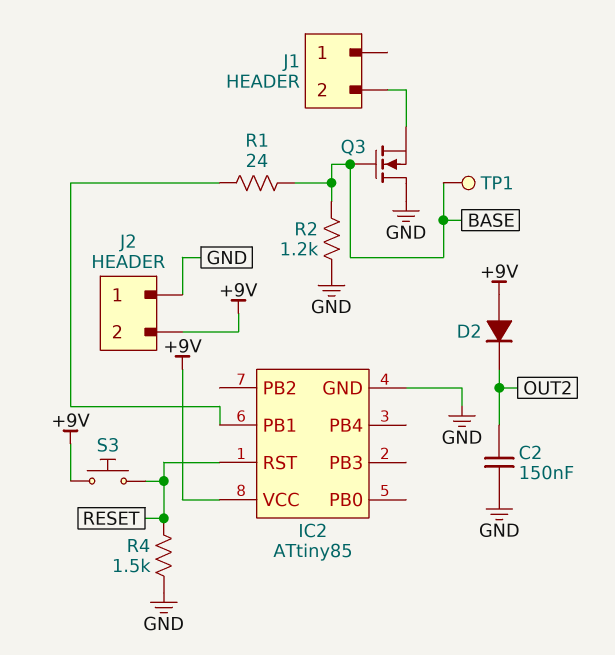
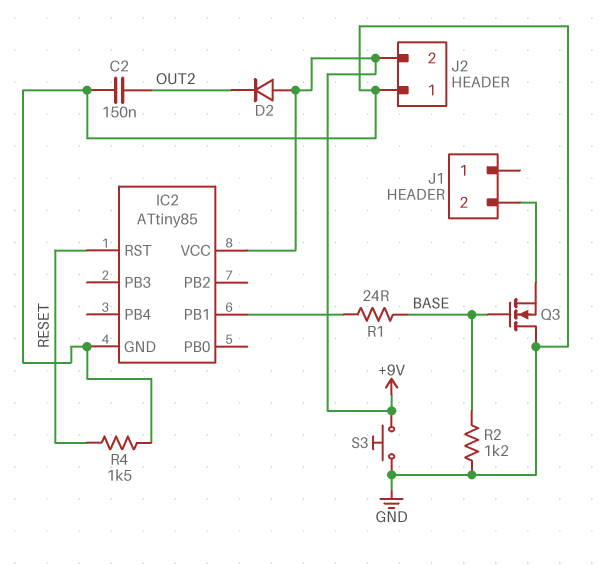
S3: button (+9V, RESET) -> button (+9V, GND)
TP1: test point (BASE) -> none

